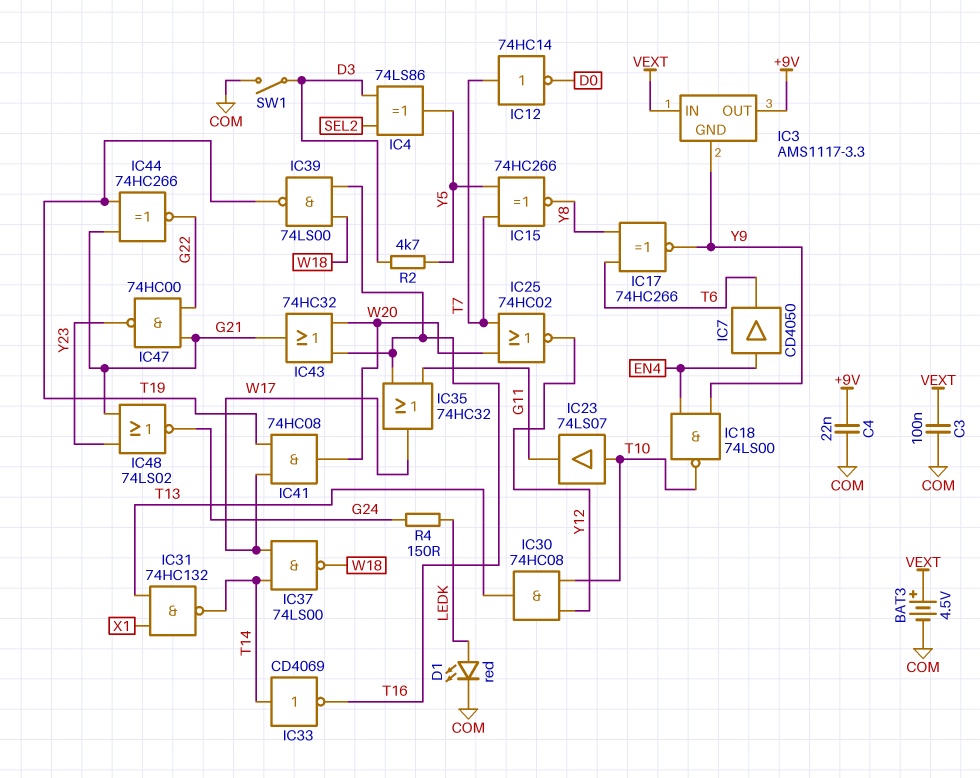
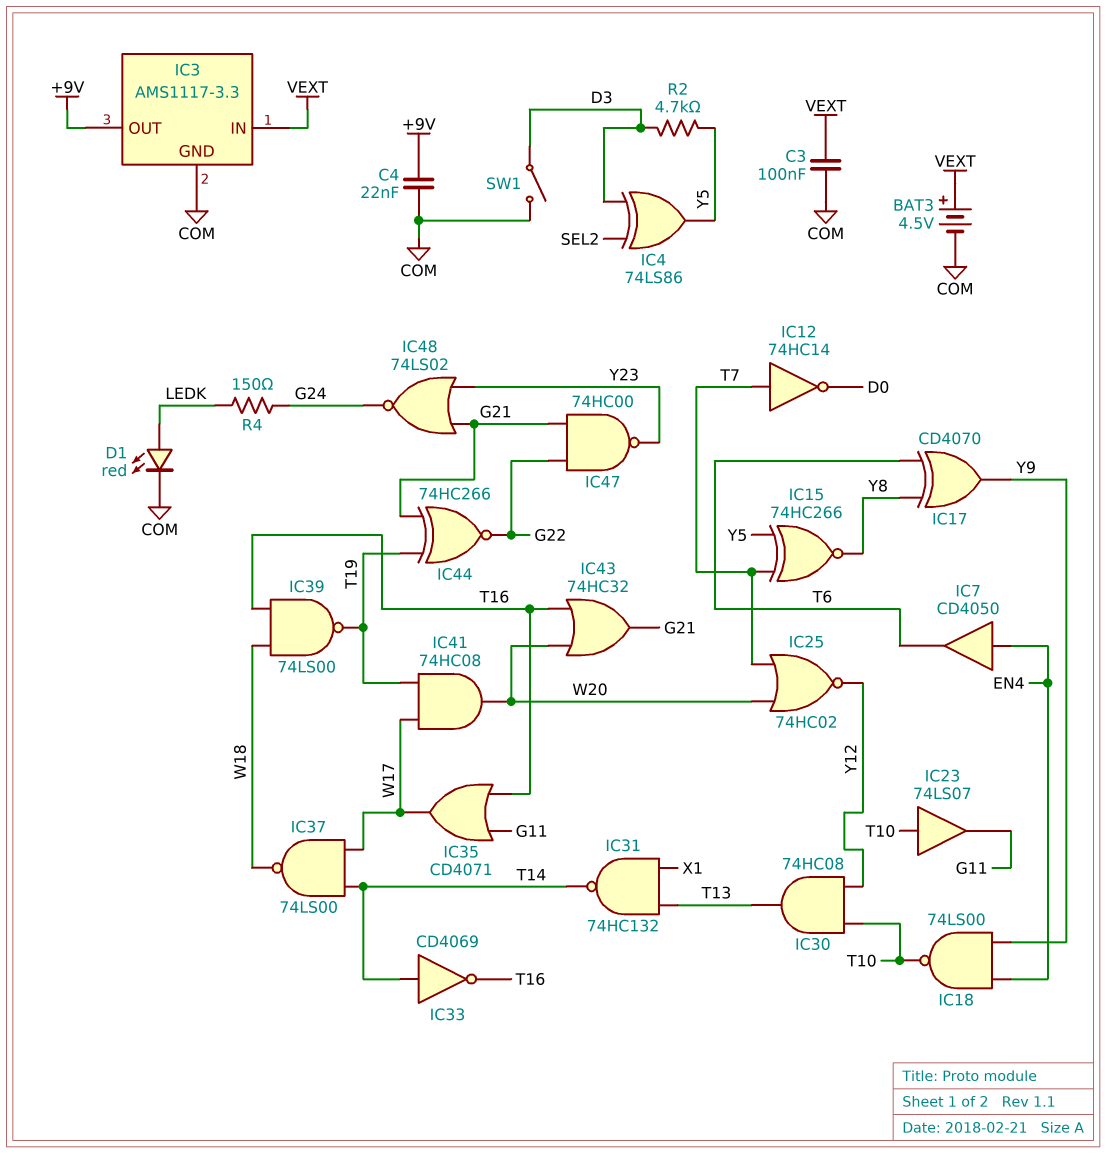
IC3 pin GND: Y9 -> COM
IC17: XNOR 74HC266 (in T6, in Y8, out Y9) -> XOR CD4070 (in T6, in Y8, out Y9)
IC35: OR 74HC32 (in G11, in T16, out W17) -> OR CD4071 (in G11, in T16, out W17)

